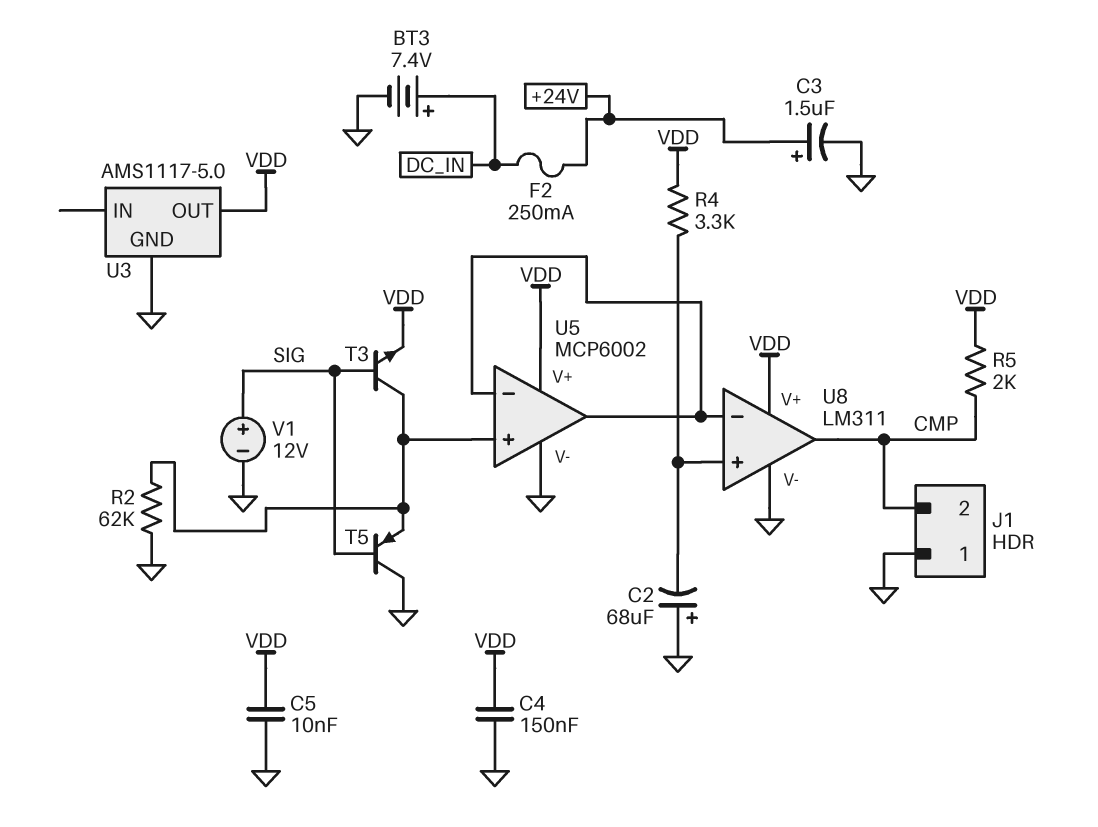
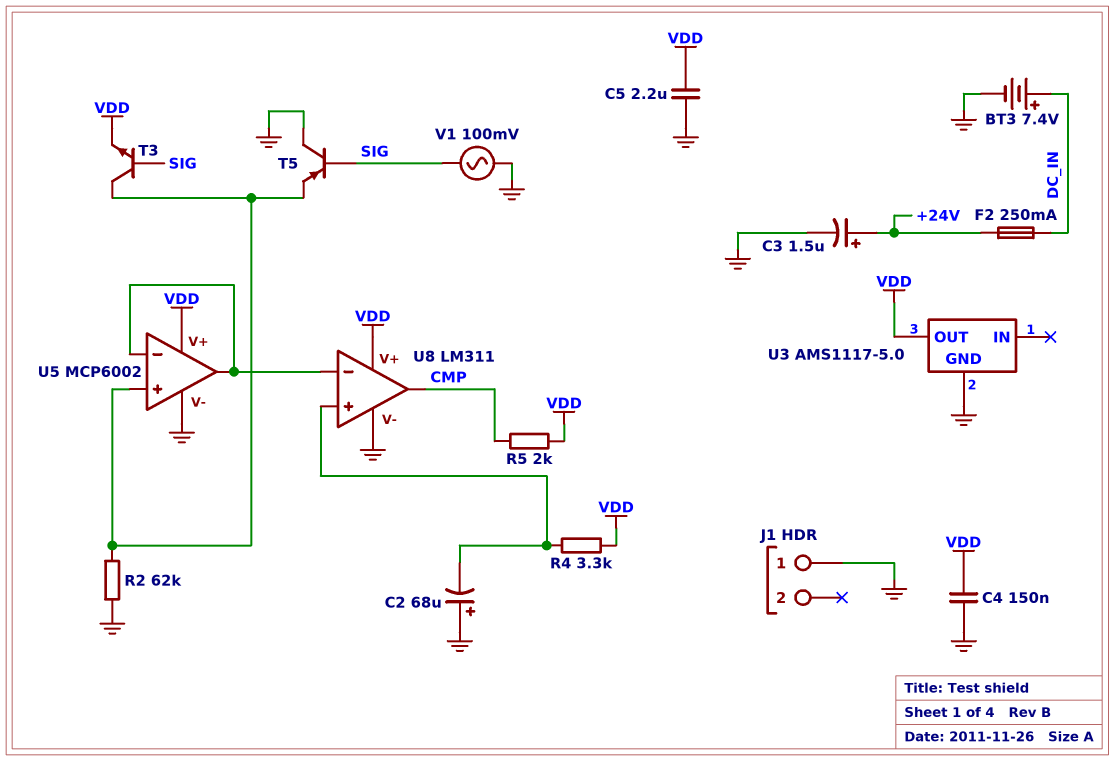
C5: 10nF (GND, VDD) -> 2.2uF (GND, VDD)
J1 pin 2: CMP -> none
V1: 12V (plus SIG, minus GND) -> AC 100mV (GND, SIG)

